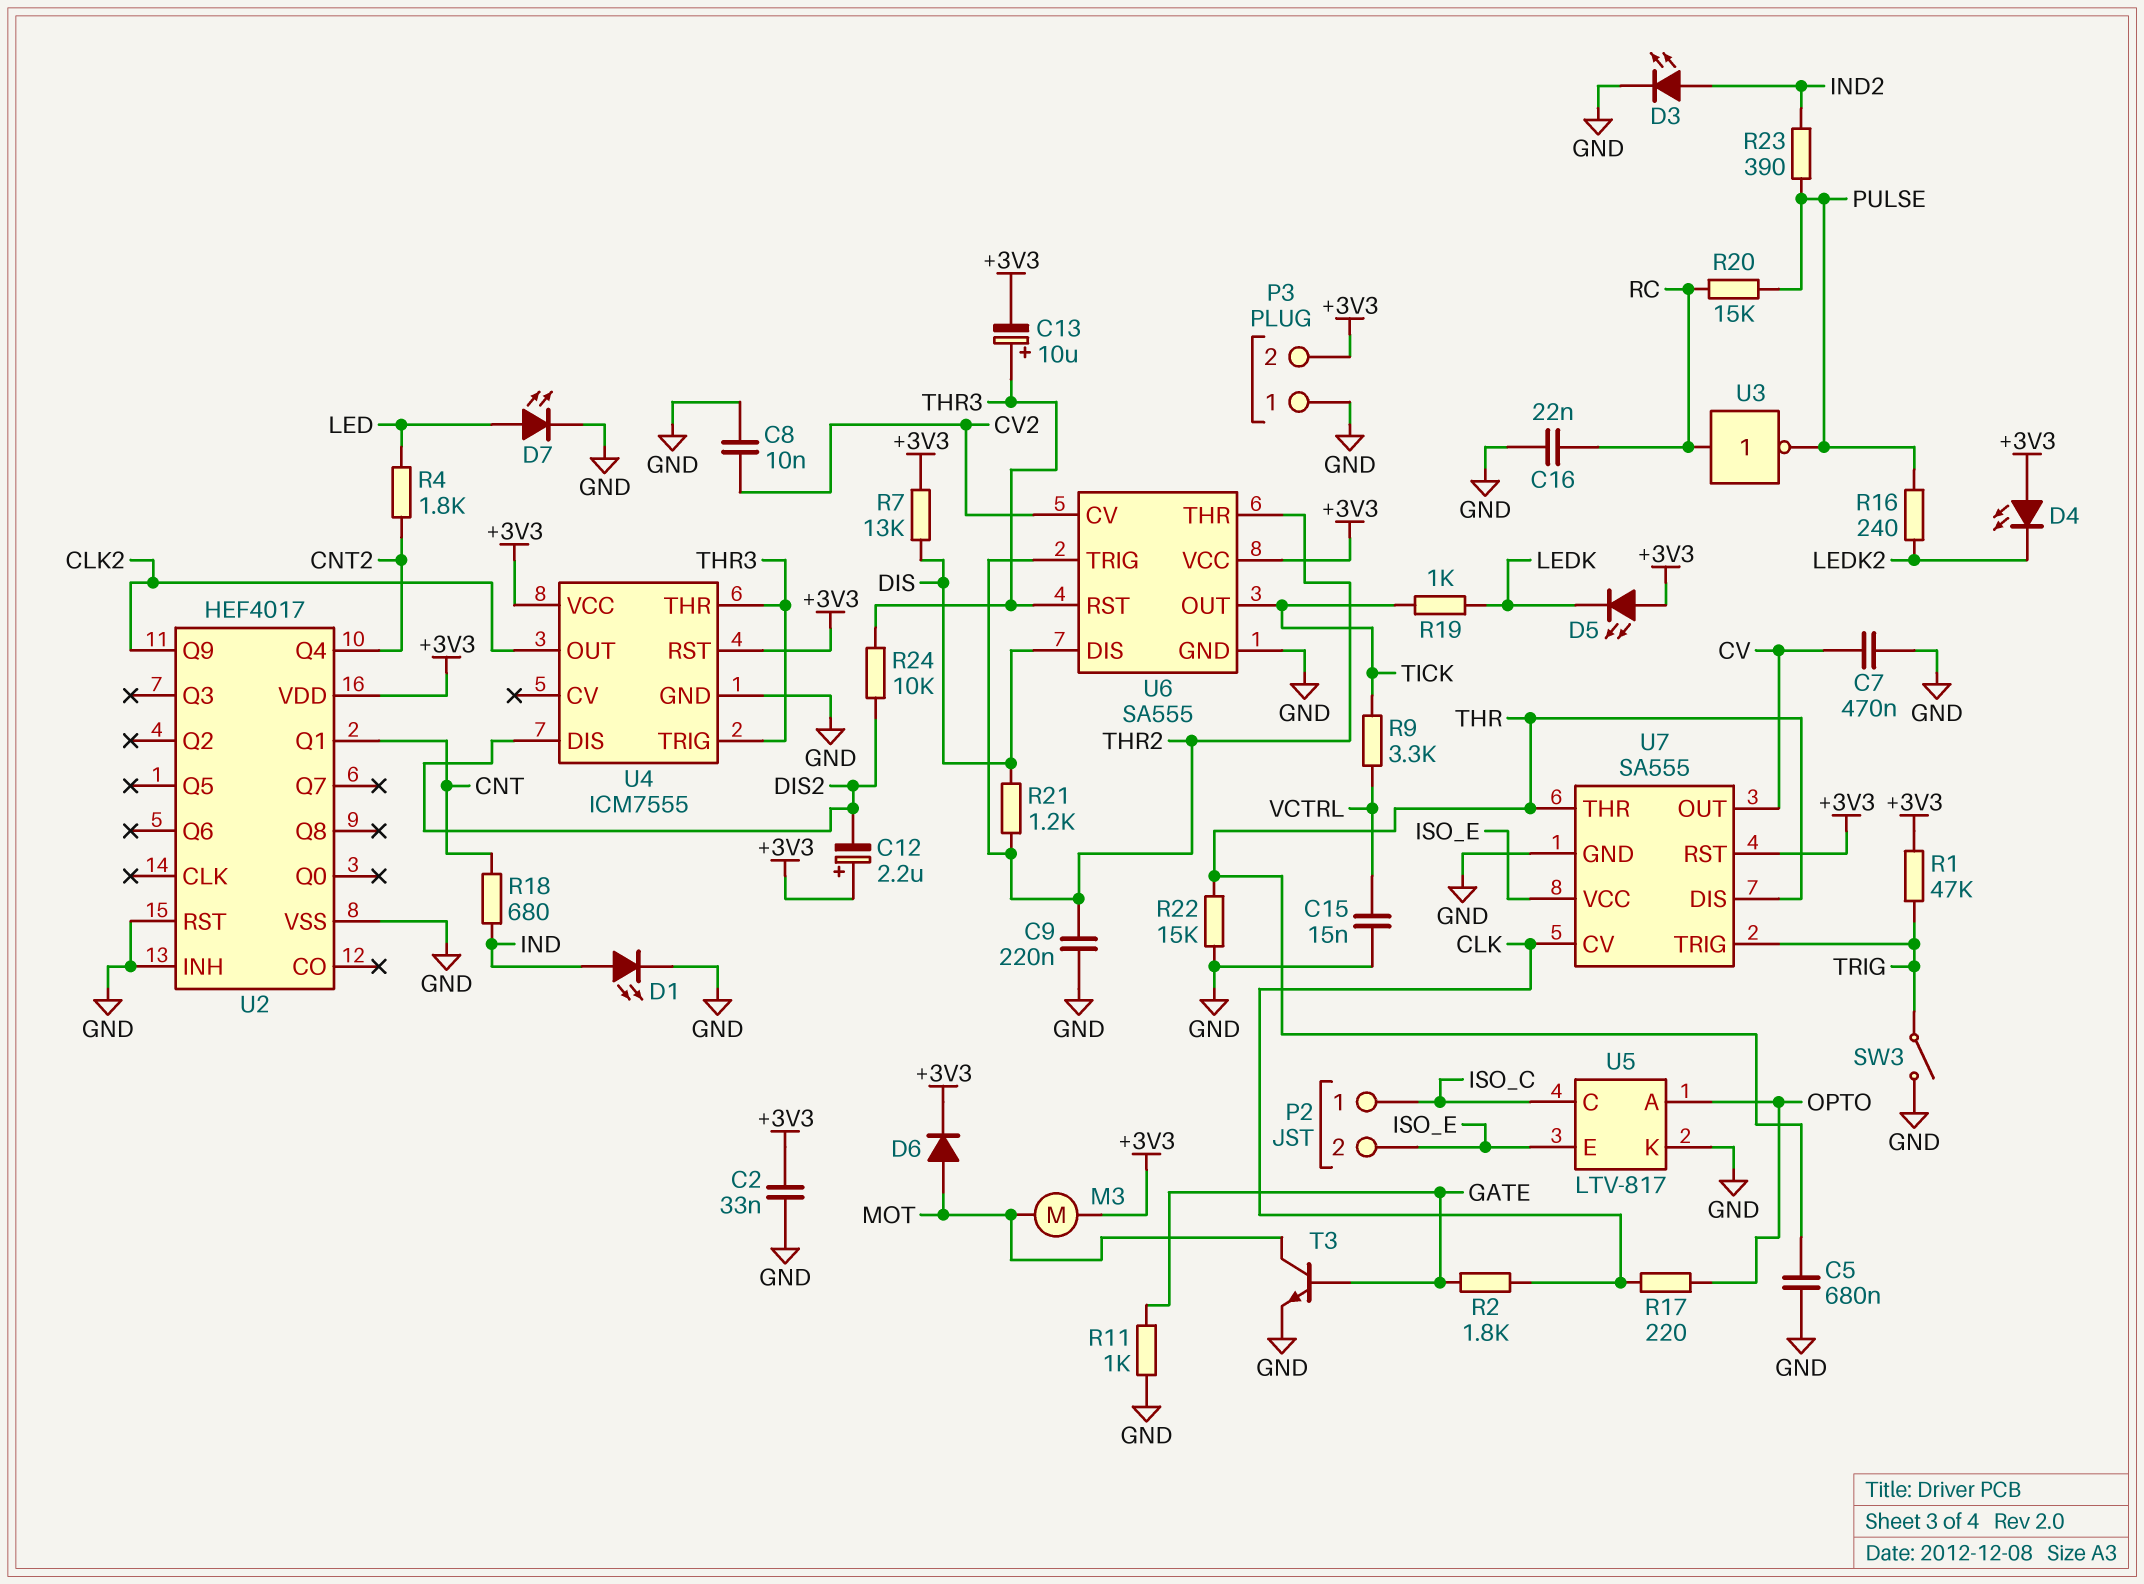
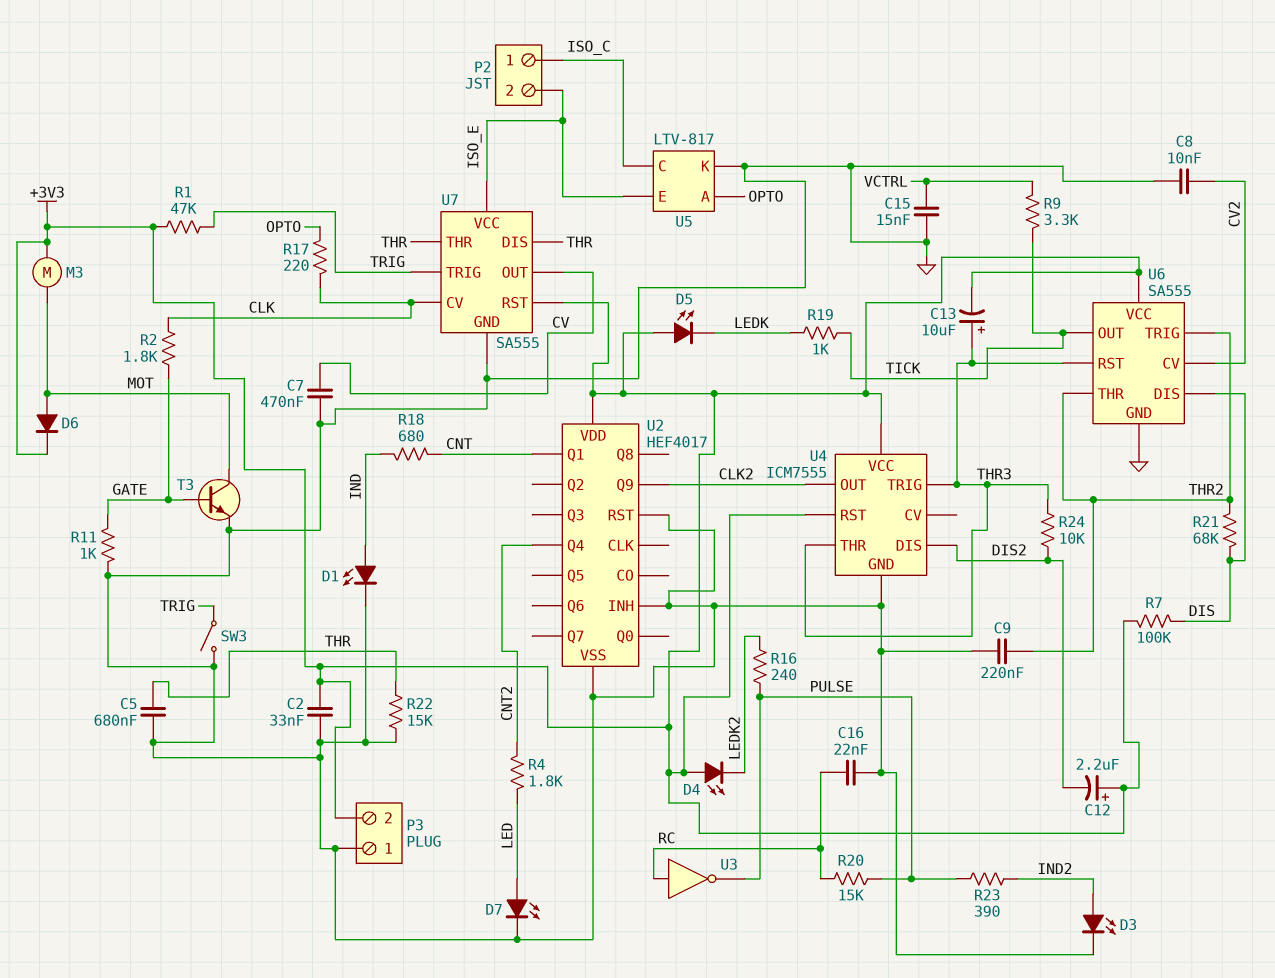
R7: 13k (+3V3, DIS) -> 100k (+3V3, DIS)
R21: 1.2k (DIS, THR2) -> 68k (DIS, THR2)

